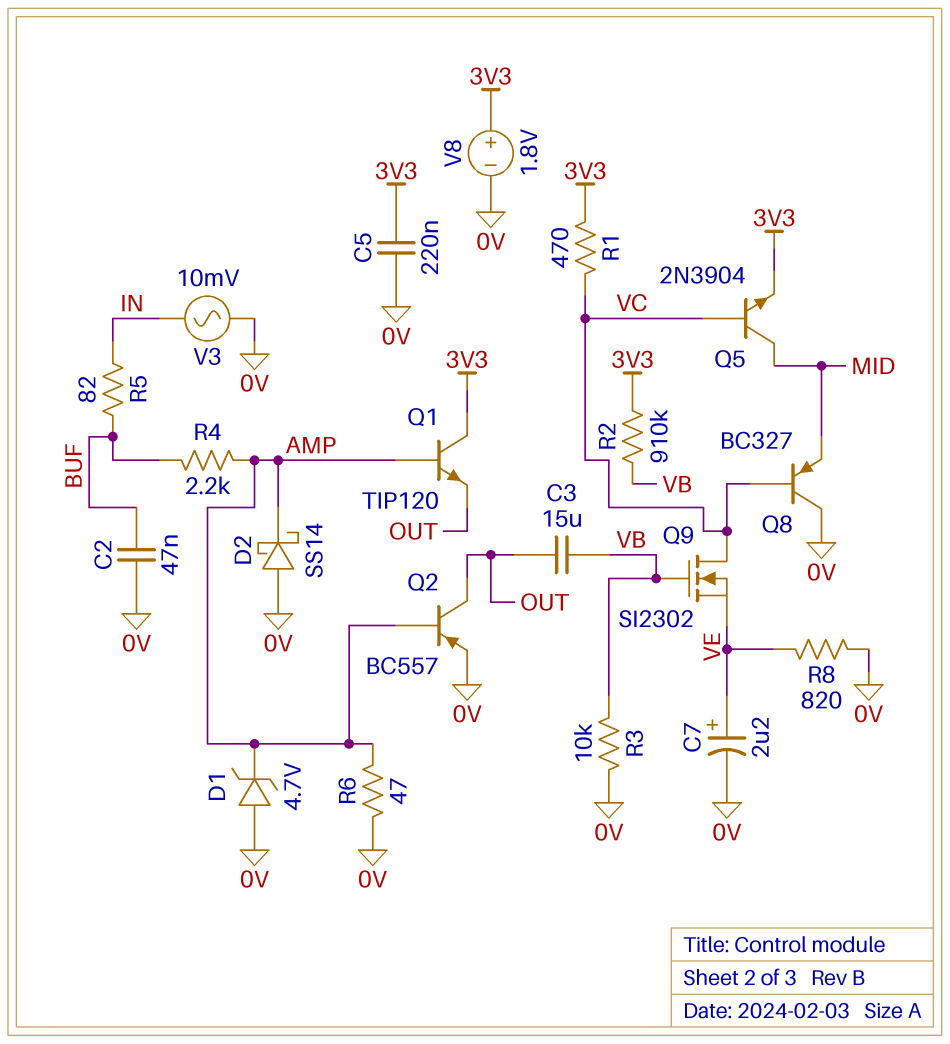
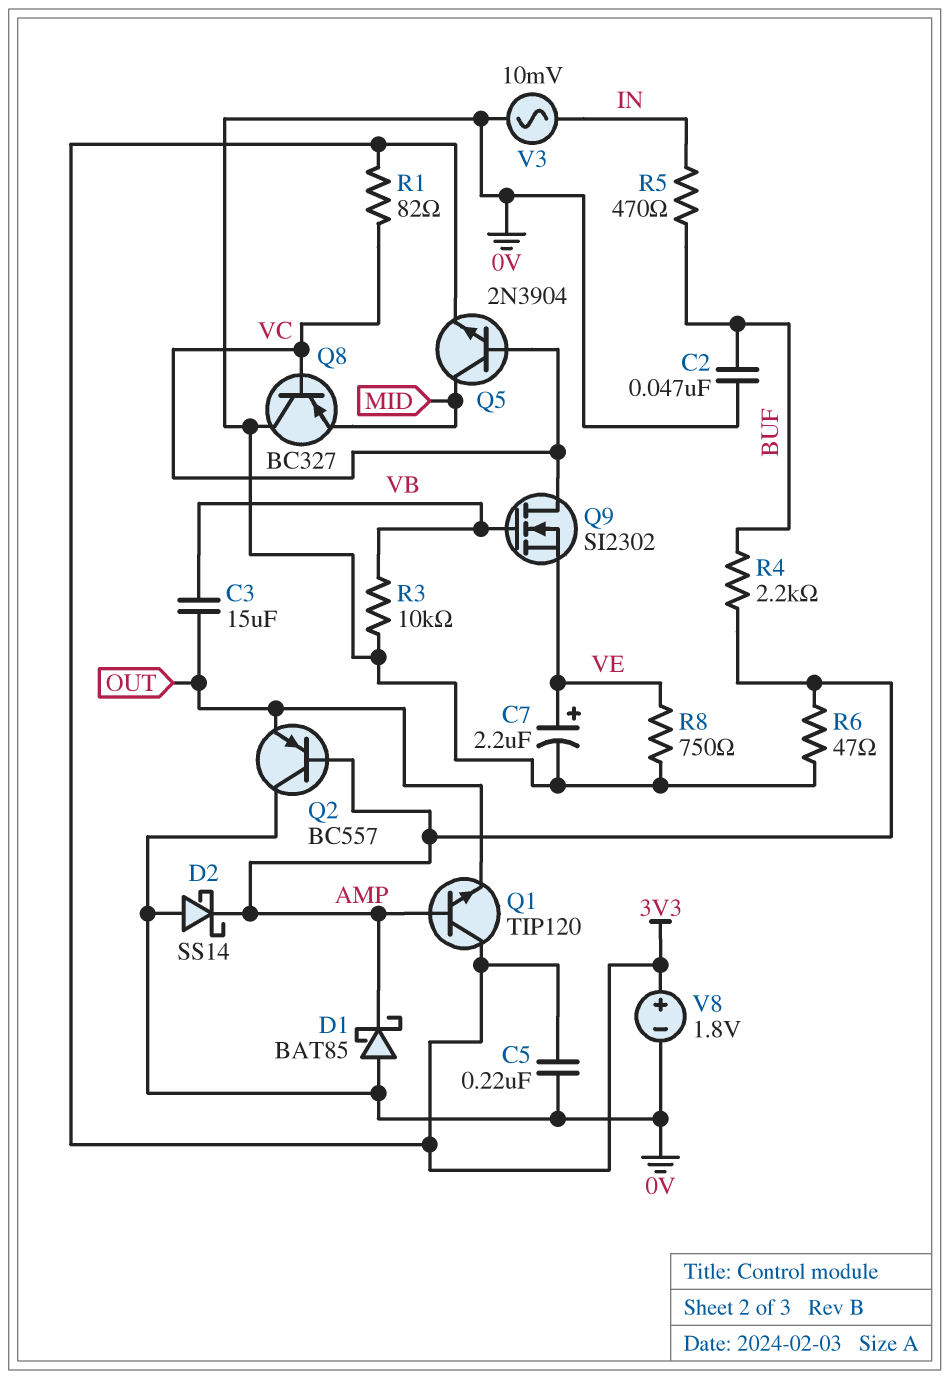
D1: zener 4.7V (A 0V, K AMP) -> schottky BAT85 (A 0V, K AMP)
Q2: PNP BC557 (B AMP, C OUT, E 0V) -> PNP BC557 (B AMP, C 0V, E OUT)
R1: 470 (3V3, VC) -> 82 (3V3, VC)
R2: 910k (3V3, VB) -> none
R5: 82 (BUF, IN) -> 470 (BUF, IN)
R8: 820 (0V, VE) -> 750 (0V, VE)

